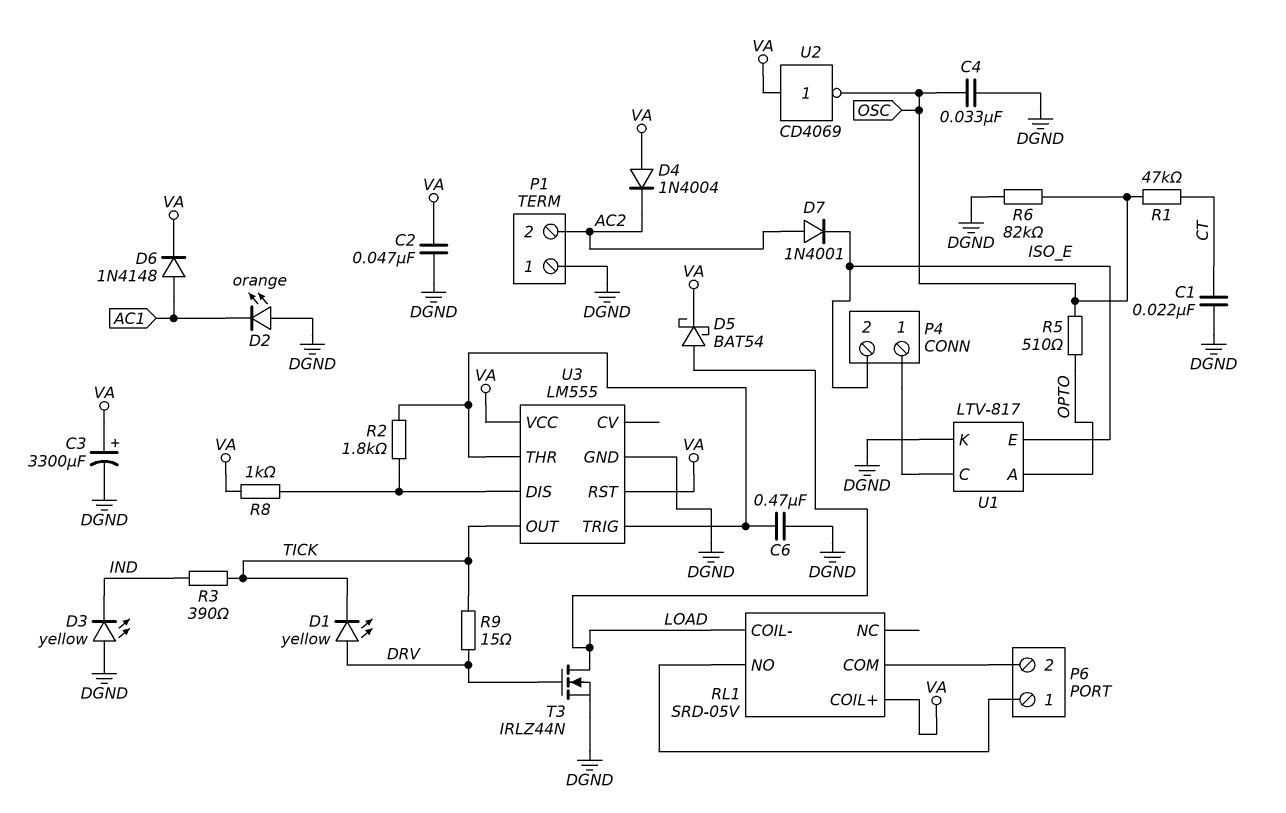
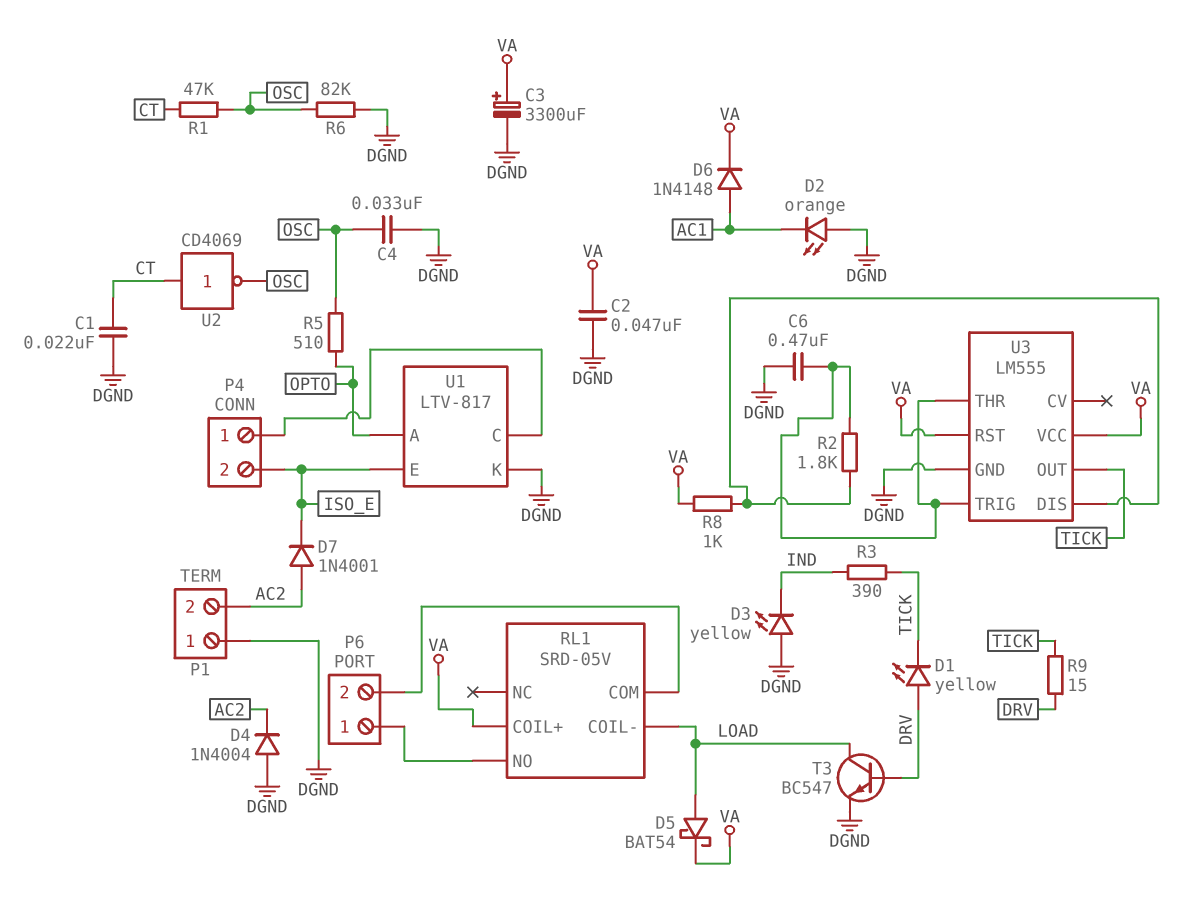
D4: diode 1N4004 (A VA, K AC2) -> diode 1N4004 (A DGND, K AC2)
T3: NMOS IRLZ44N (G DRV, D LOAD, S DGND) -> NPN BC547 (B DRV, C LOAD, E DGND)
U2: NOT CD4069 (in VA, out OSC) -> NOT CD4069 (in CT, out OSC)

